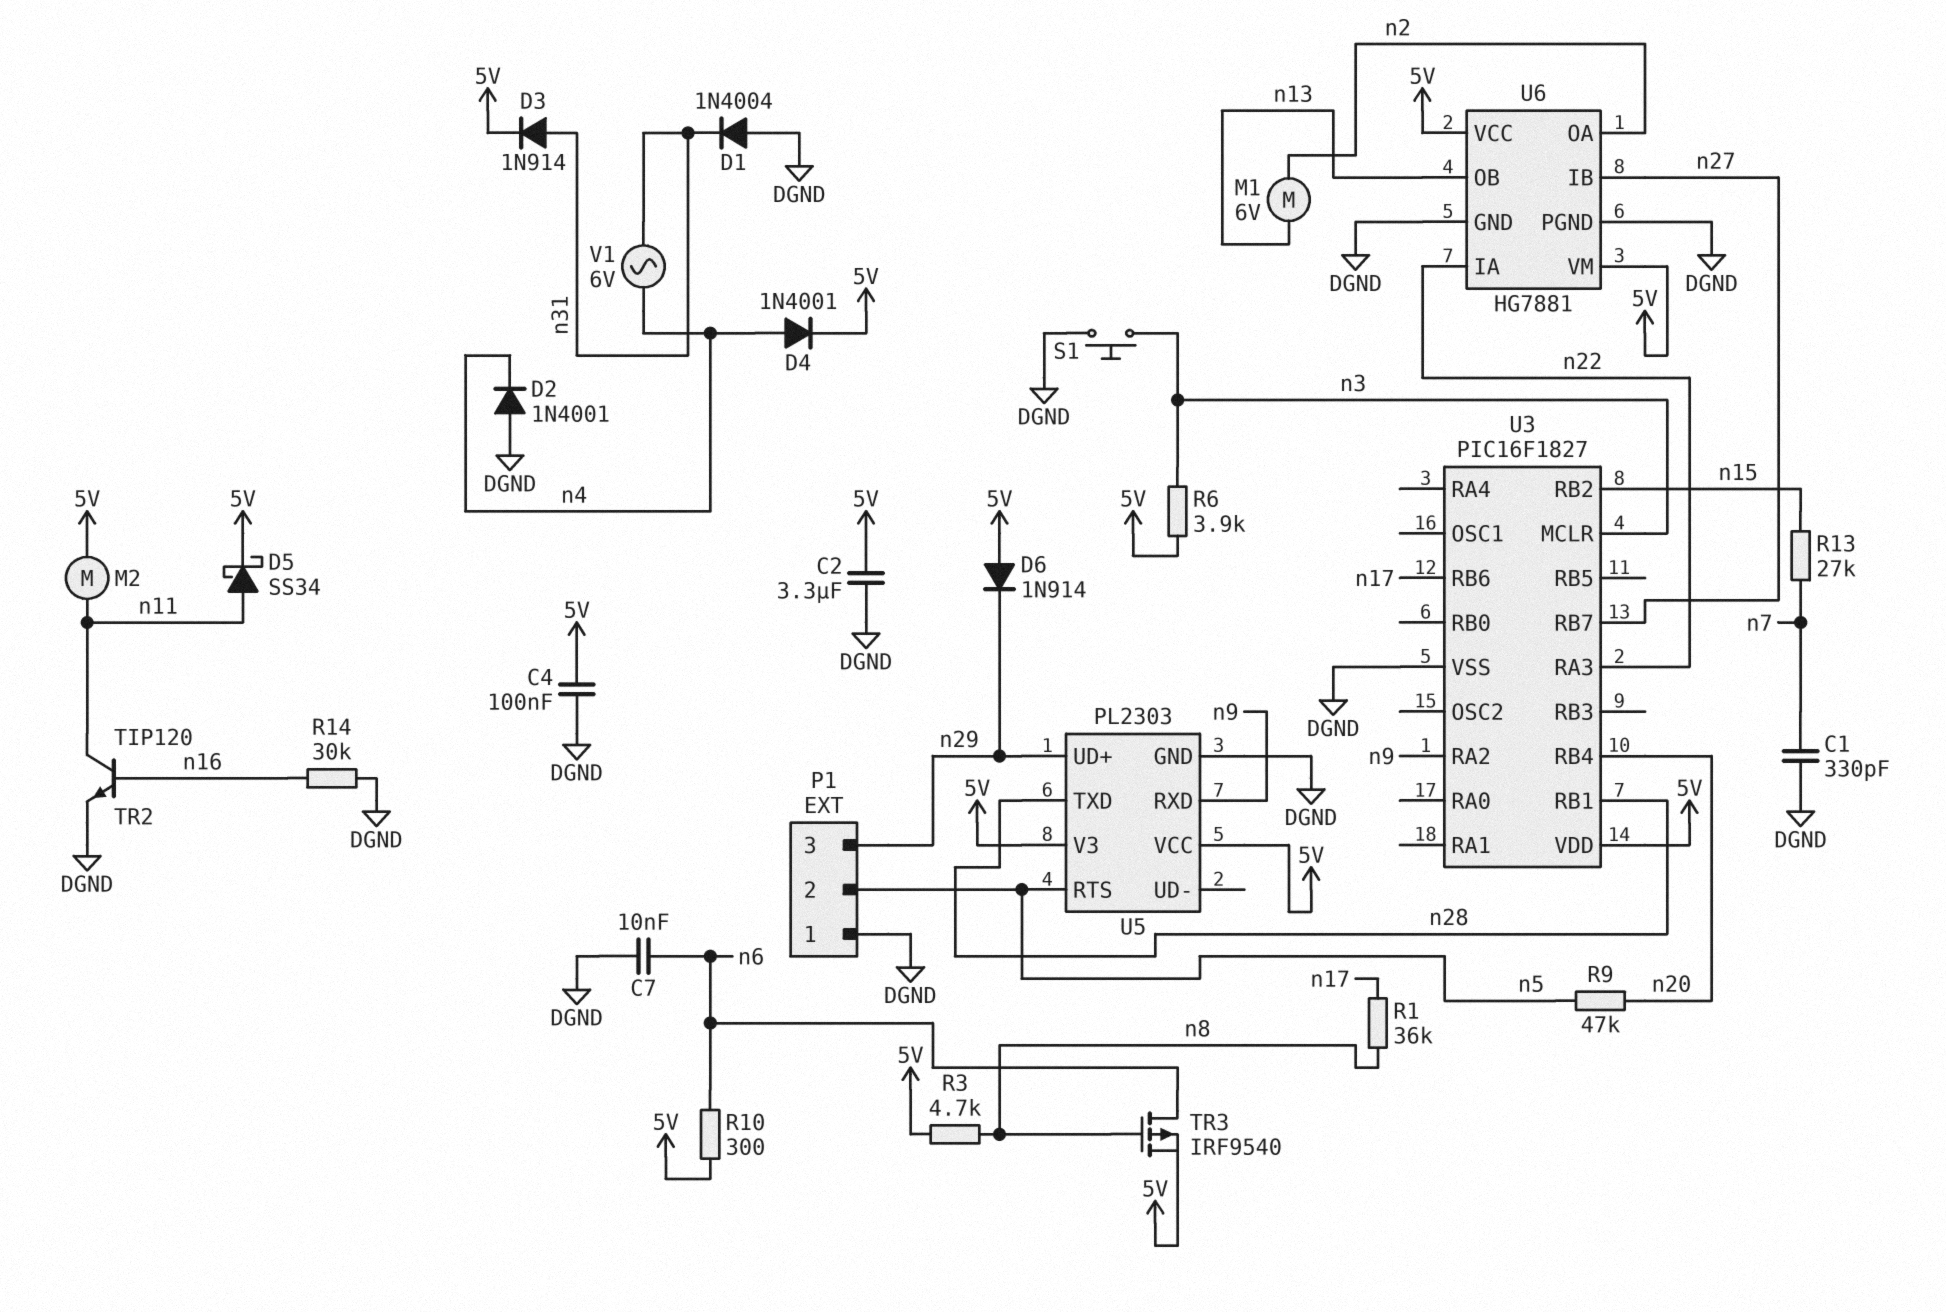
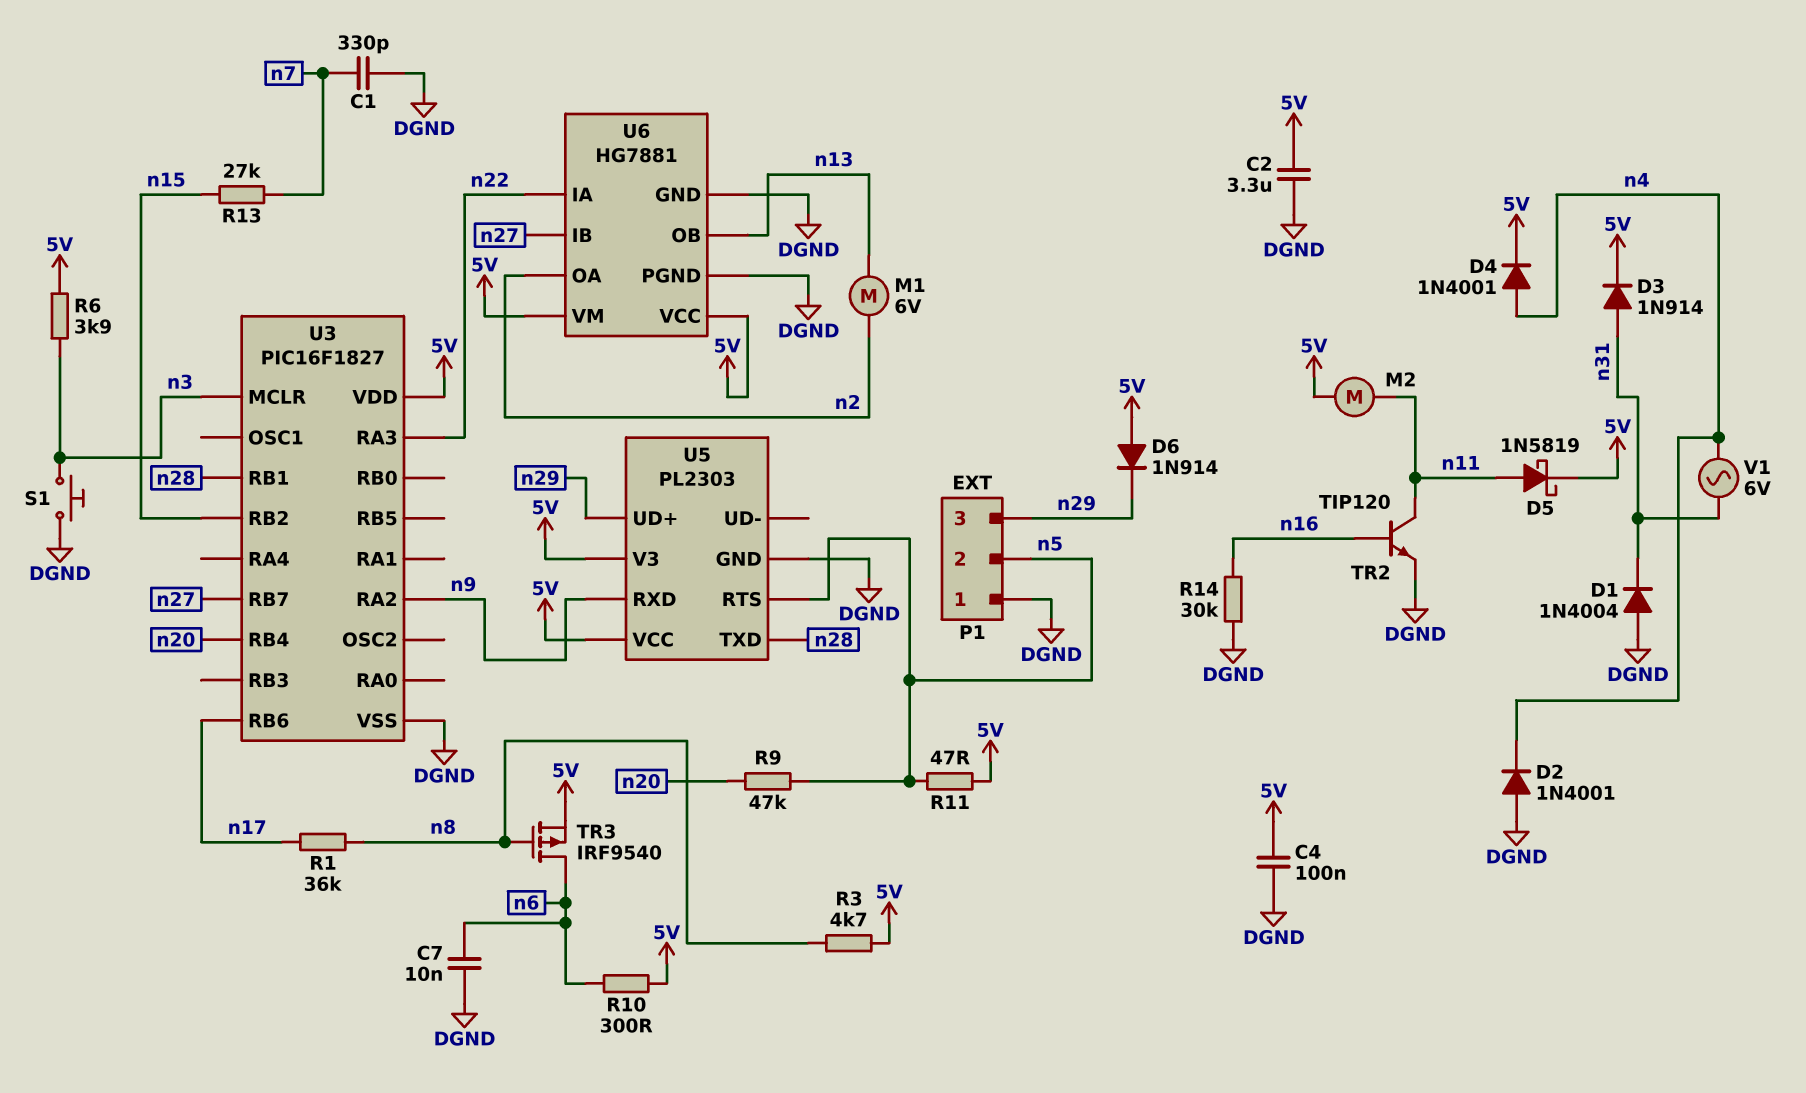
D5: schottky SS34 (A n11, K 5V) -> schottky 1N5819 (A n11, K 5V)
R11: none -> 47 (5V, n5)

